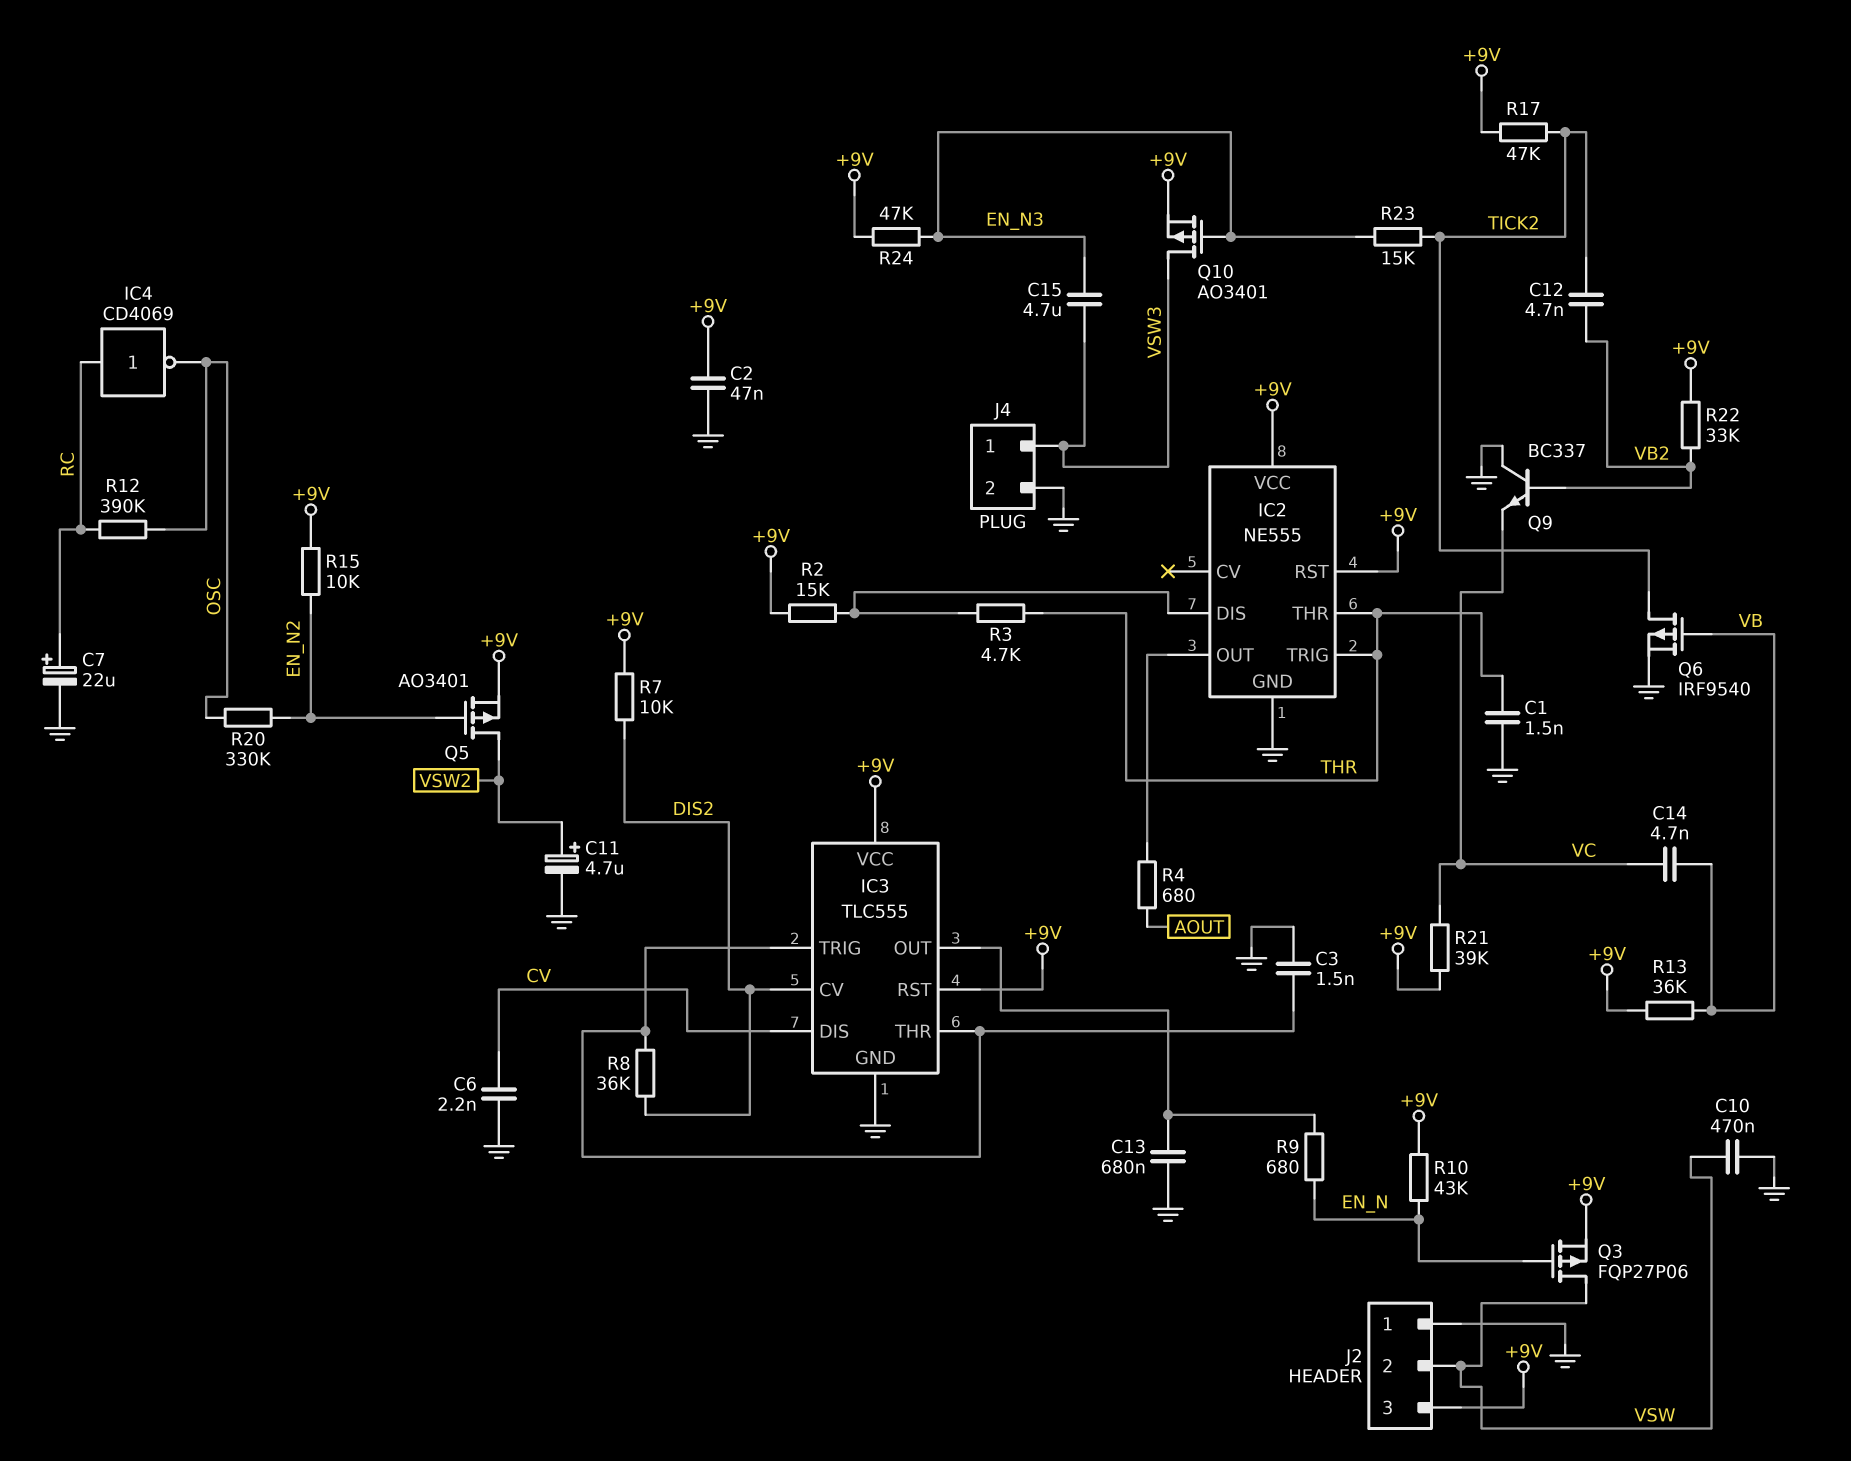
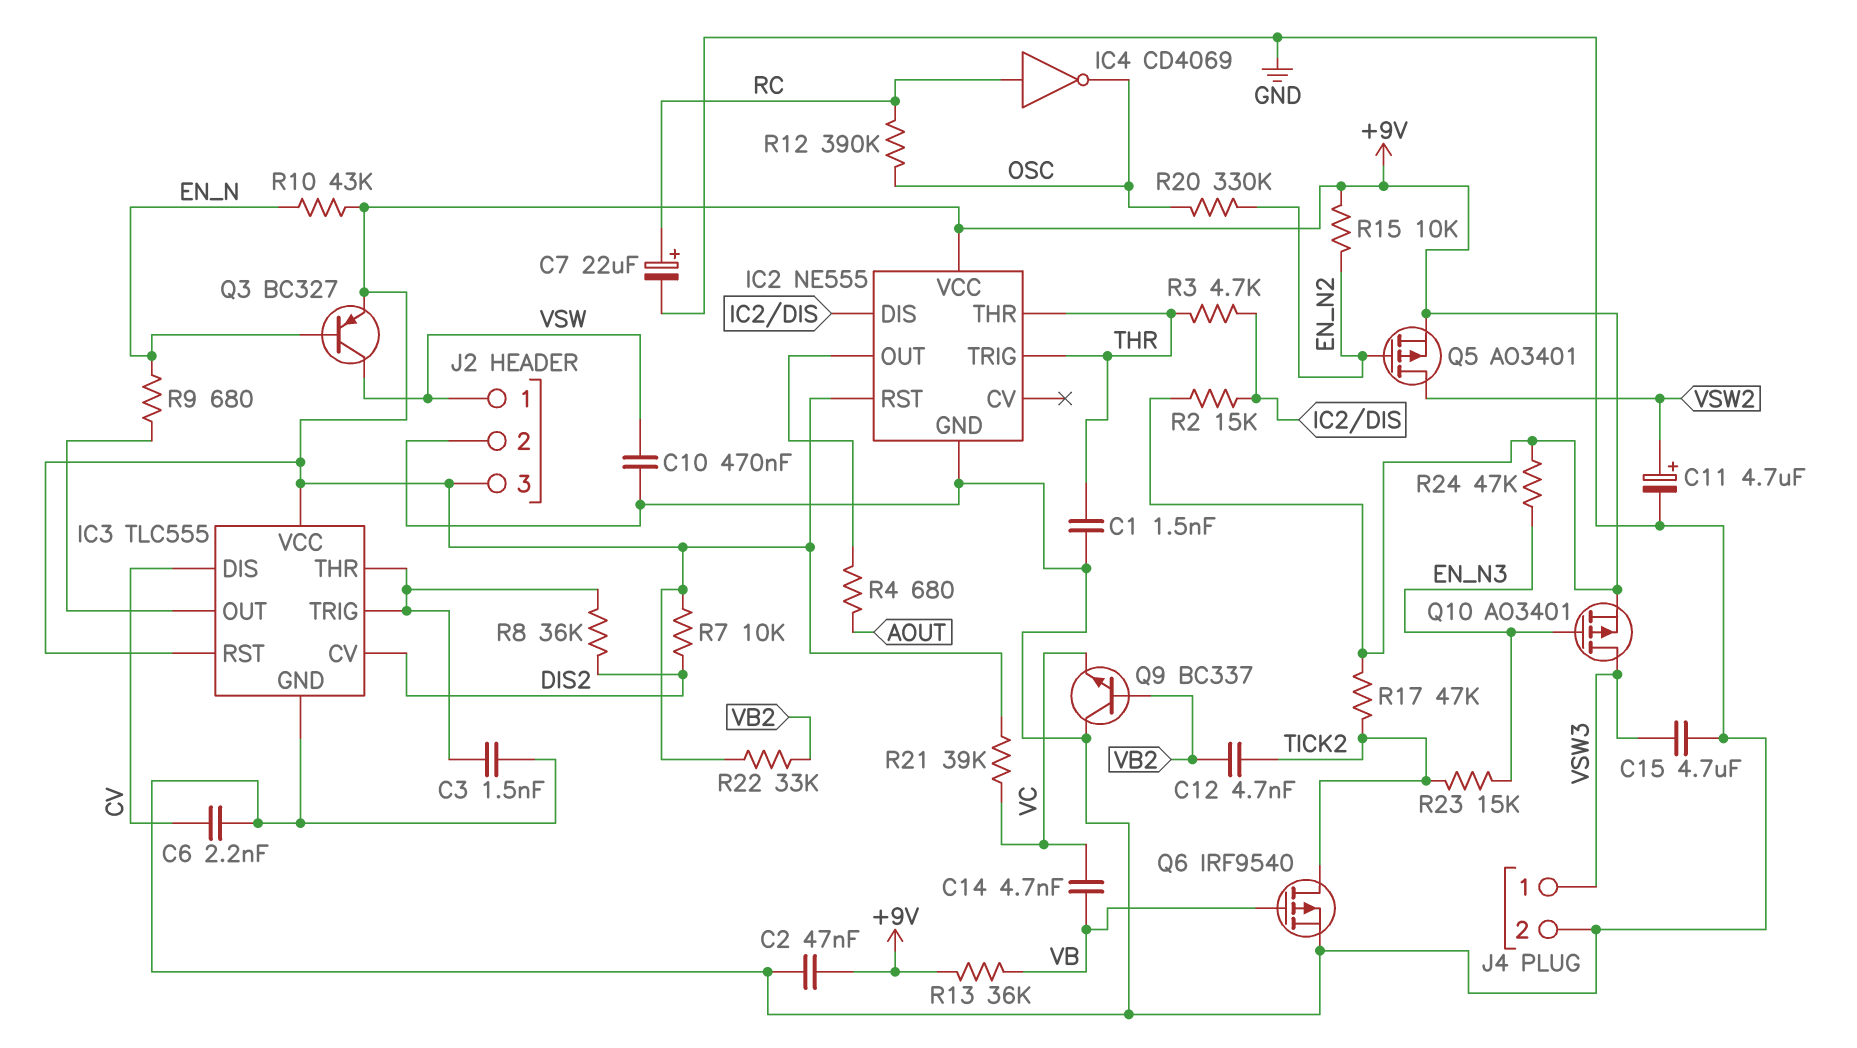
C13: 680nF (GND, IC3/OUT) -> none
C15: 4.7uF (EN_N3, VSW3) -> 4.7uF (GND, VSW3)
J2 pin 1: GND -> VSW
J2 pin 2: VSW -> GND
Q3: PMOS FQP27P06 (G EN_N, D VSW, S +9V) -> PNP BC327 (B EN_N, C VSW, E +9V)

